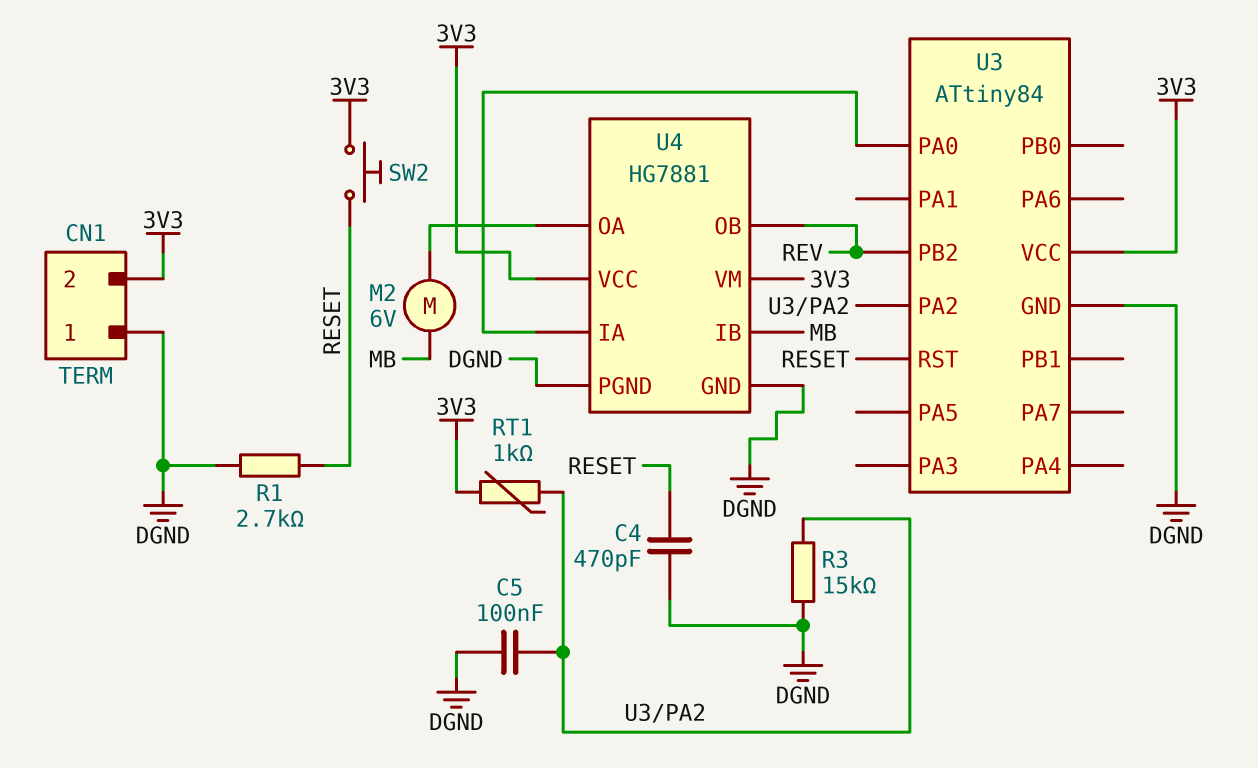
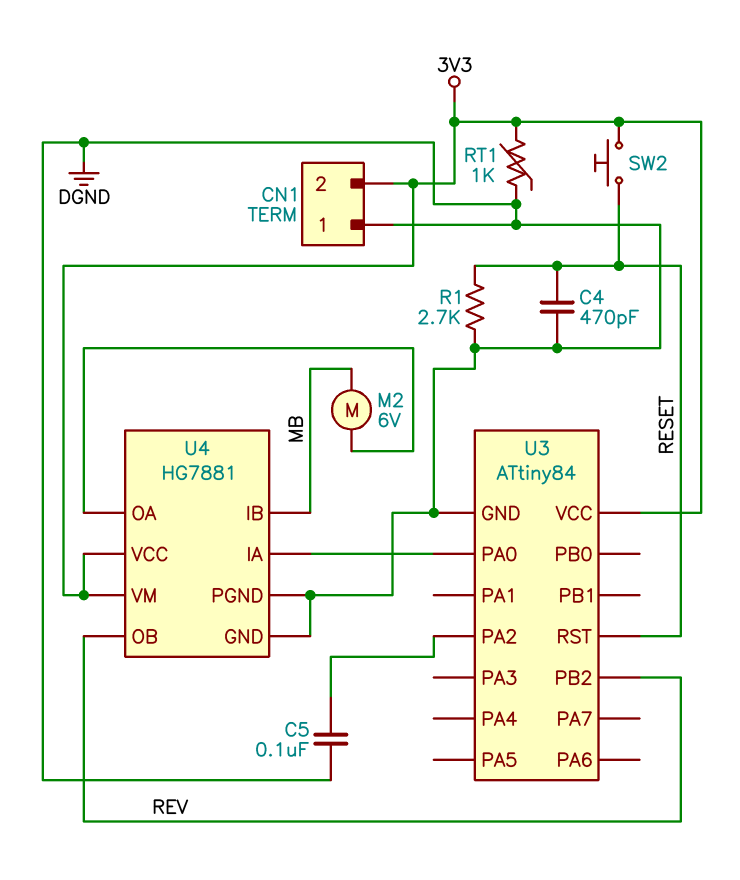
R3: 15k (DGND, U3/PA2) -> none
RT1: 1k (3V3, U3/PA2) -> 1k (3V3, DGND)

